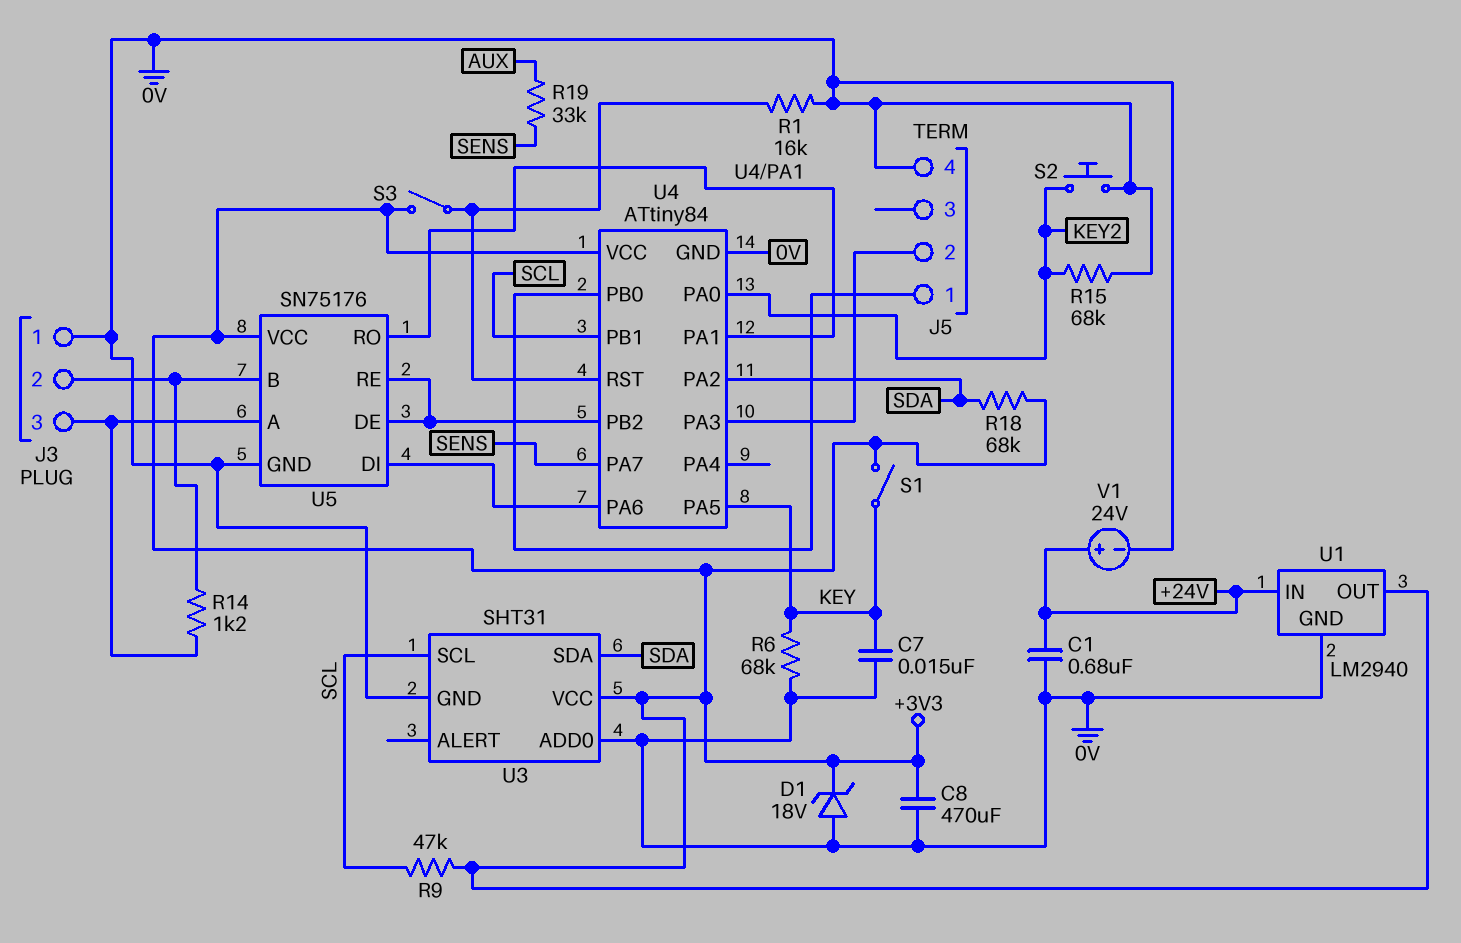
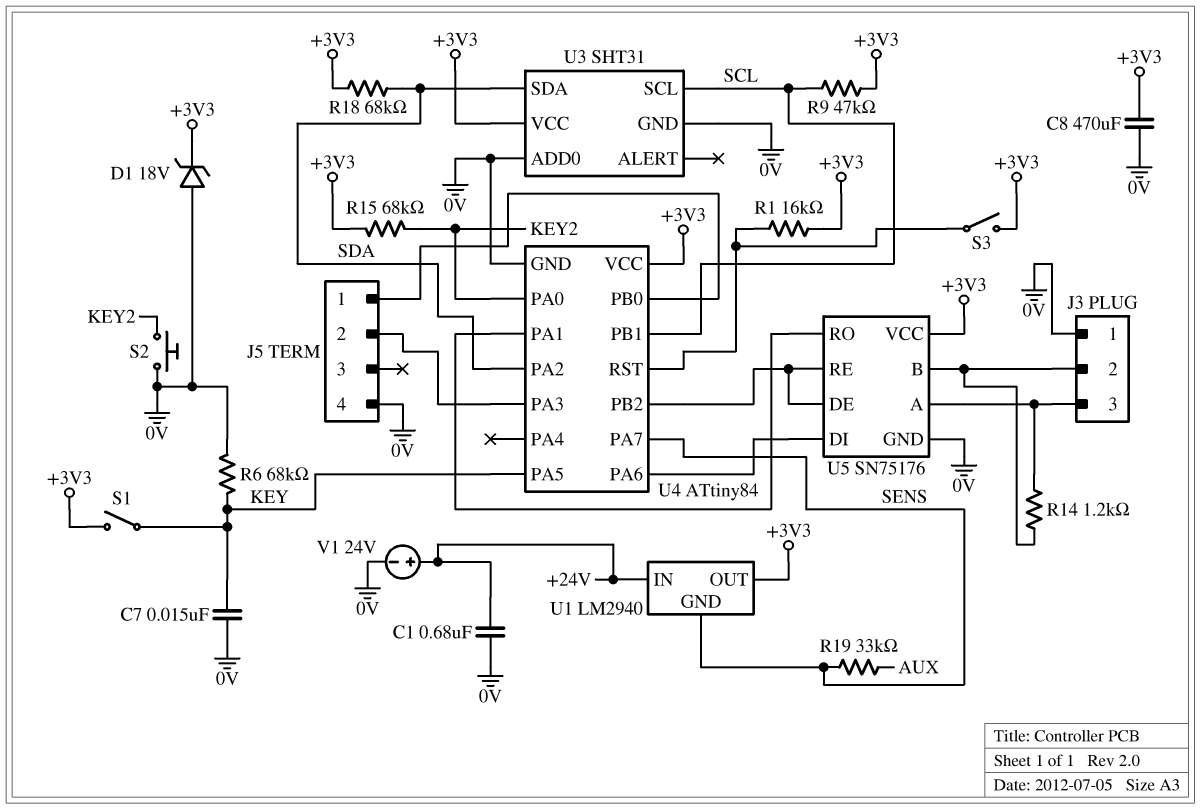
R1: 16k (0V, U4/RST) -> 16k (+3V3, U4/RST)
R15: 68k (0V, KEY2) -> 68k (+3V3, KEY2)
U1 pin GND: 0V -> SENS

